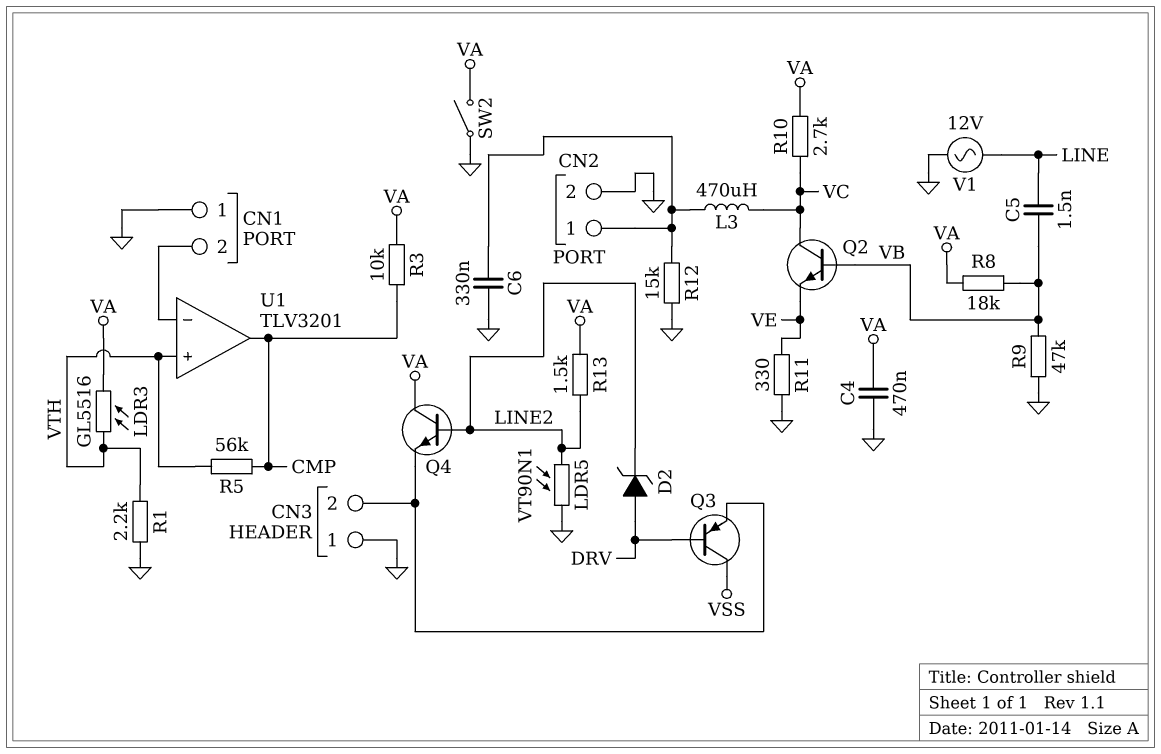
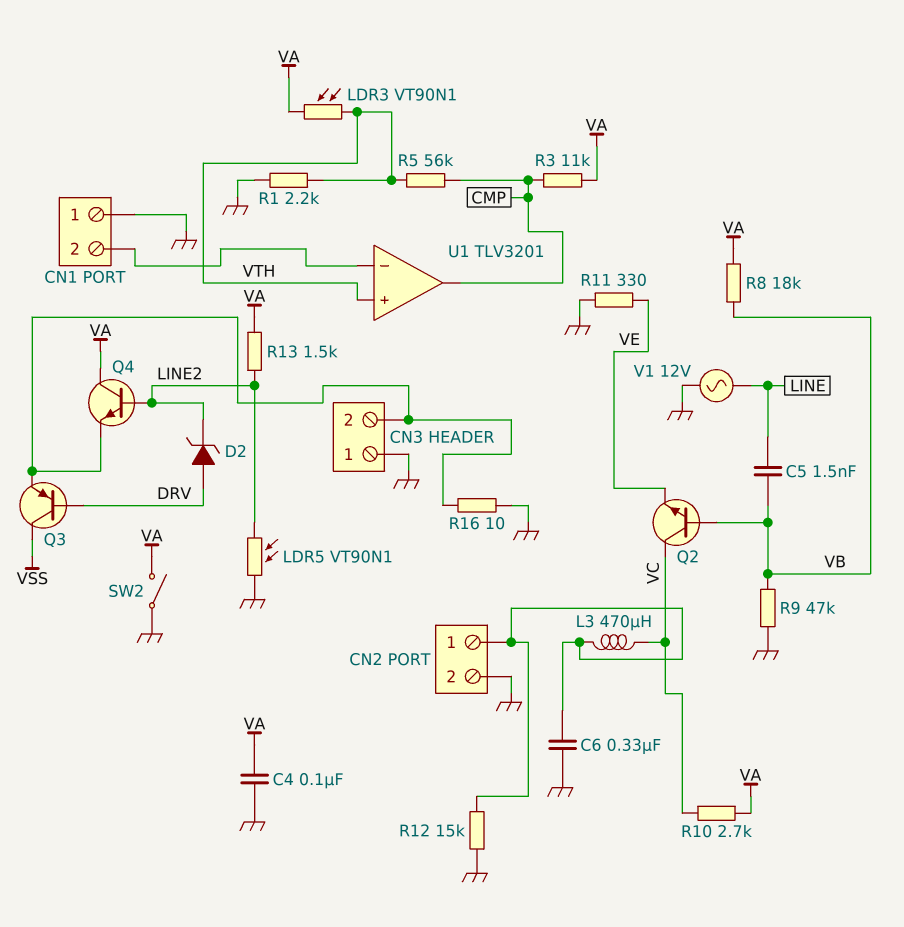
C4: 470nF (GND, VA) -> 100nF (GND, VA)
LDR3: GL5516 (VA, VTH) -> VT90N1 (VA, VTH)
R3: 10k (CMP, VA) -> 11k (CMP, VA)
R16: none -> 10 (CN3/2, GND)

